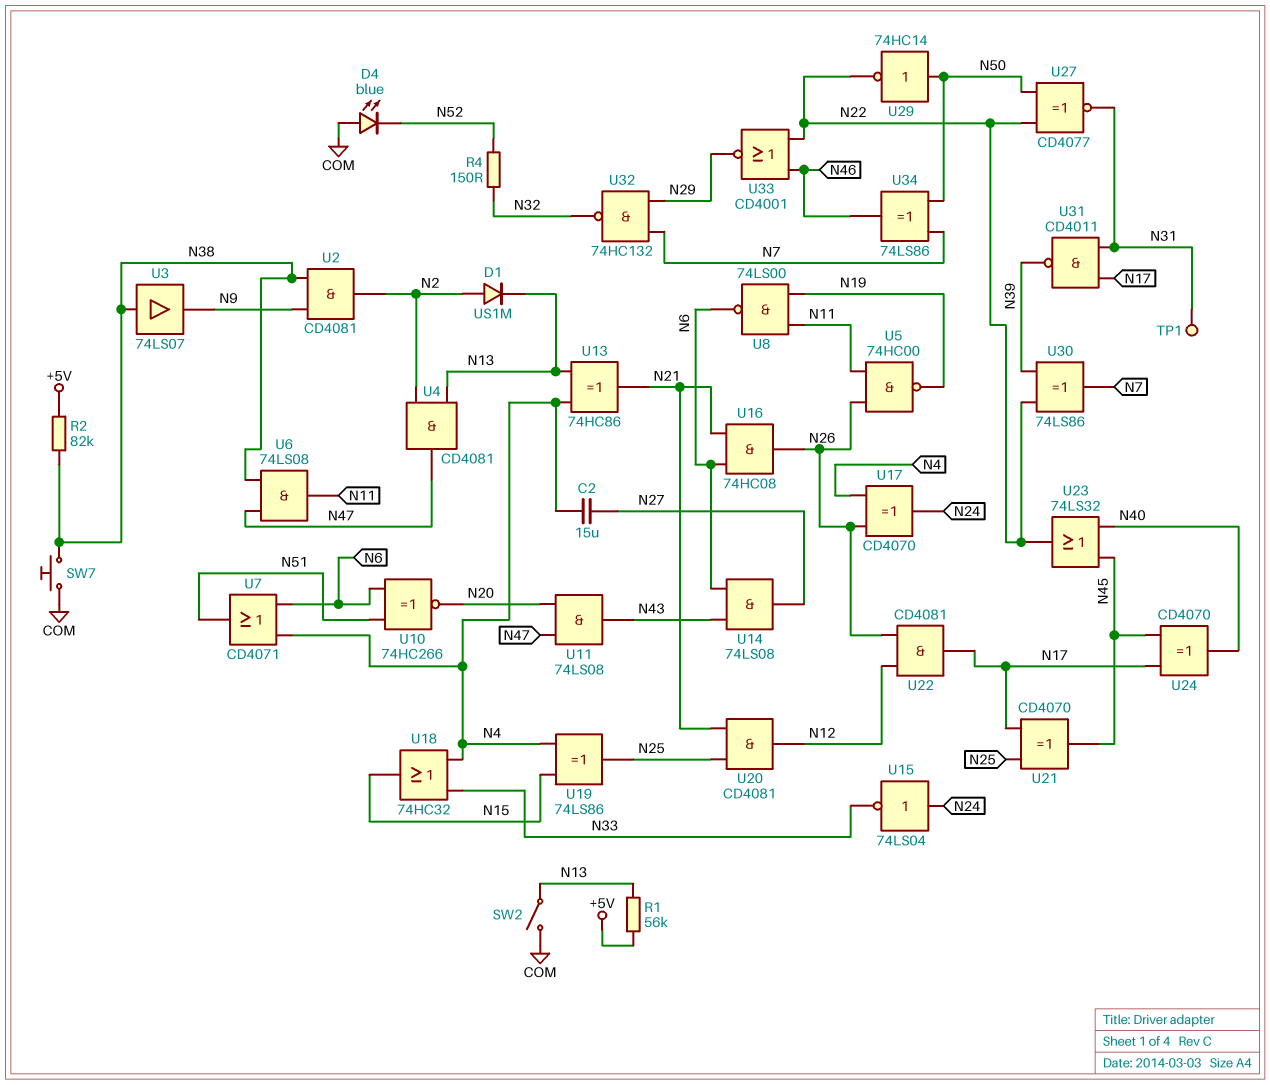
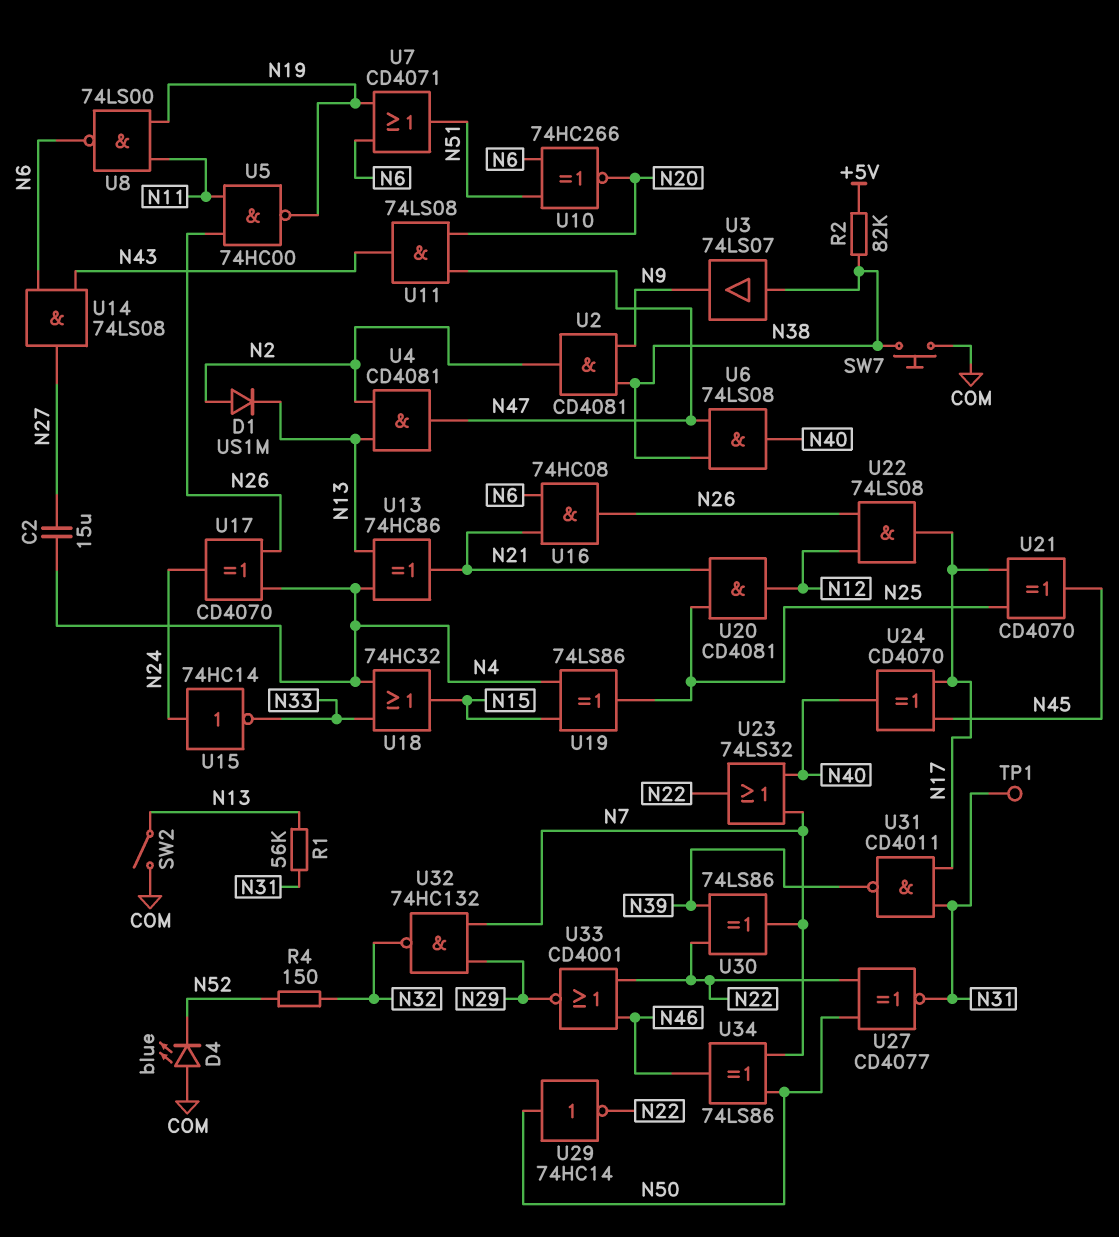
R1: 56k (+5V, N13) -> 56k (N13, N31)
U6: AND 74LS08 (in N38, in N47, out N11) -> AND 74LS08 (in N38, in N47, out N40)
U7: OR CD4071 (in N4, in N6, out N51) -> OR CD4071 (in N6, in N19, out N51)
U15: NOT 74LS04 (in N24, out N33) -> NOT 74HC14 (in N24, out N33)
U22: AND CD4081 (in N12, in N26, out N17) -> AND 74LS08 (in N12, in N26, out N17)
U23: OR 74LS32 (in N40, in N45, out N22) -> OR 74LS32 (in N7, in N40, out N22)

